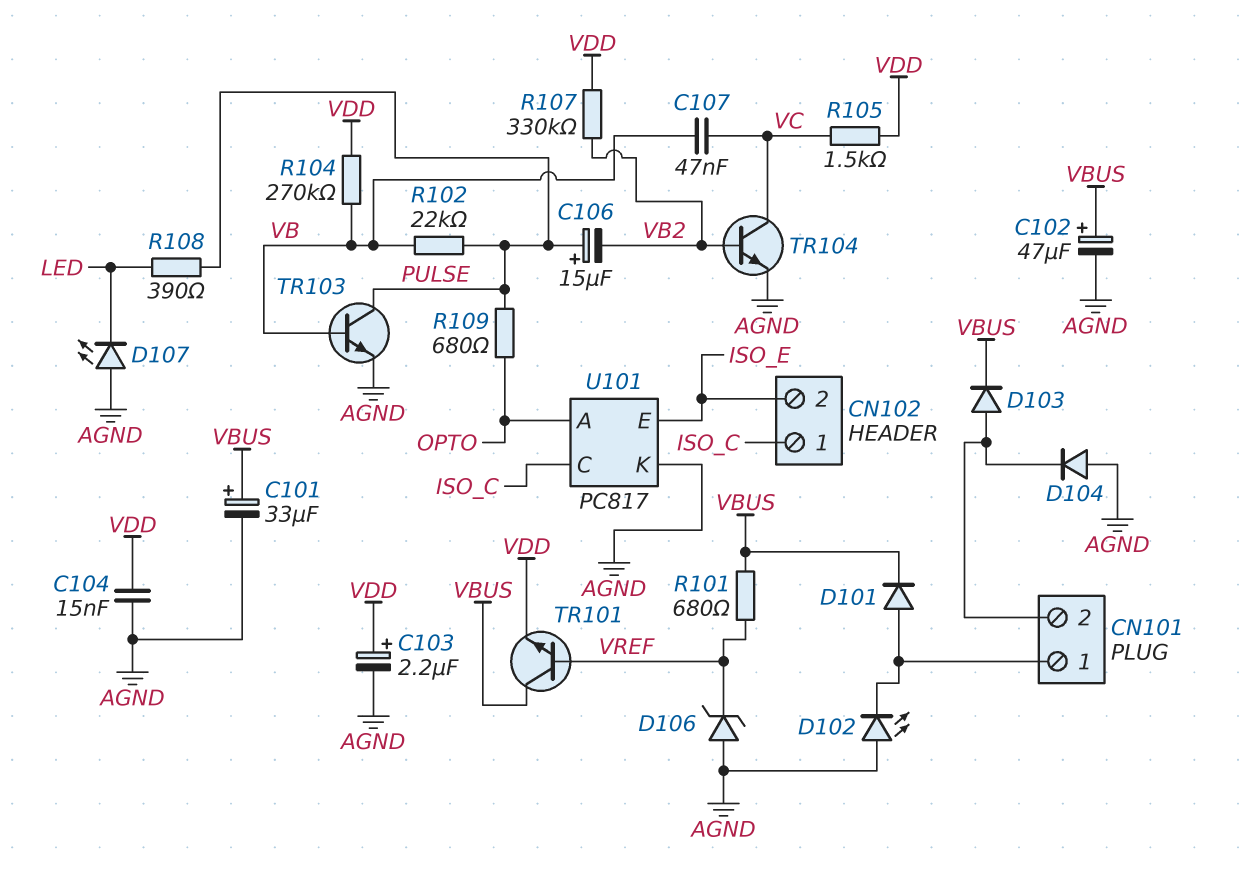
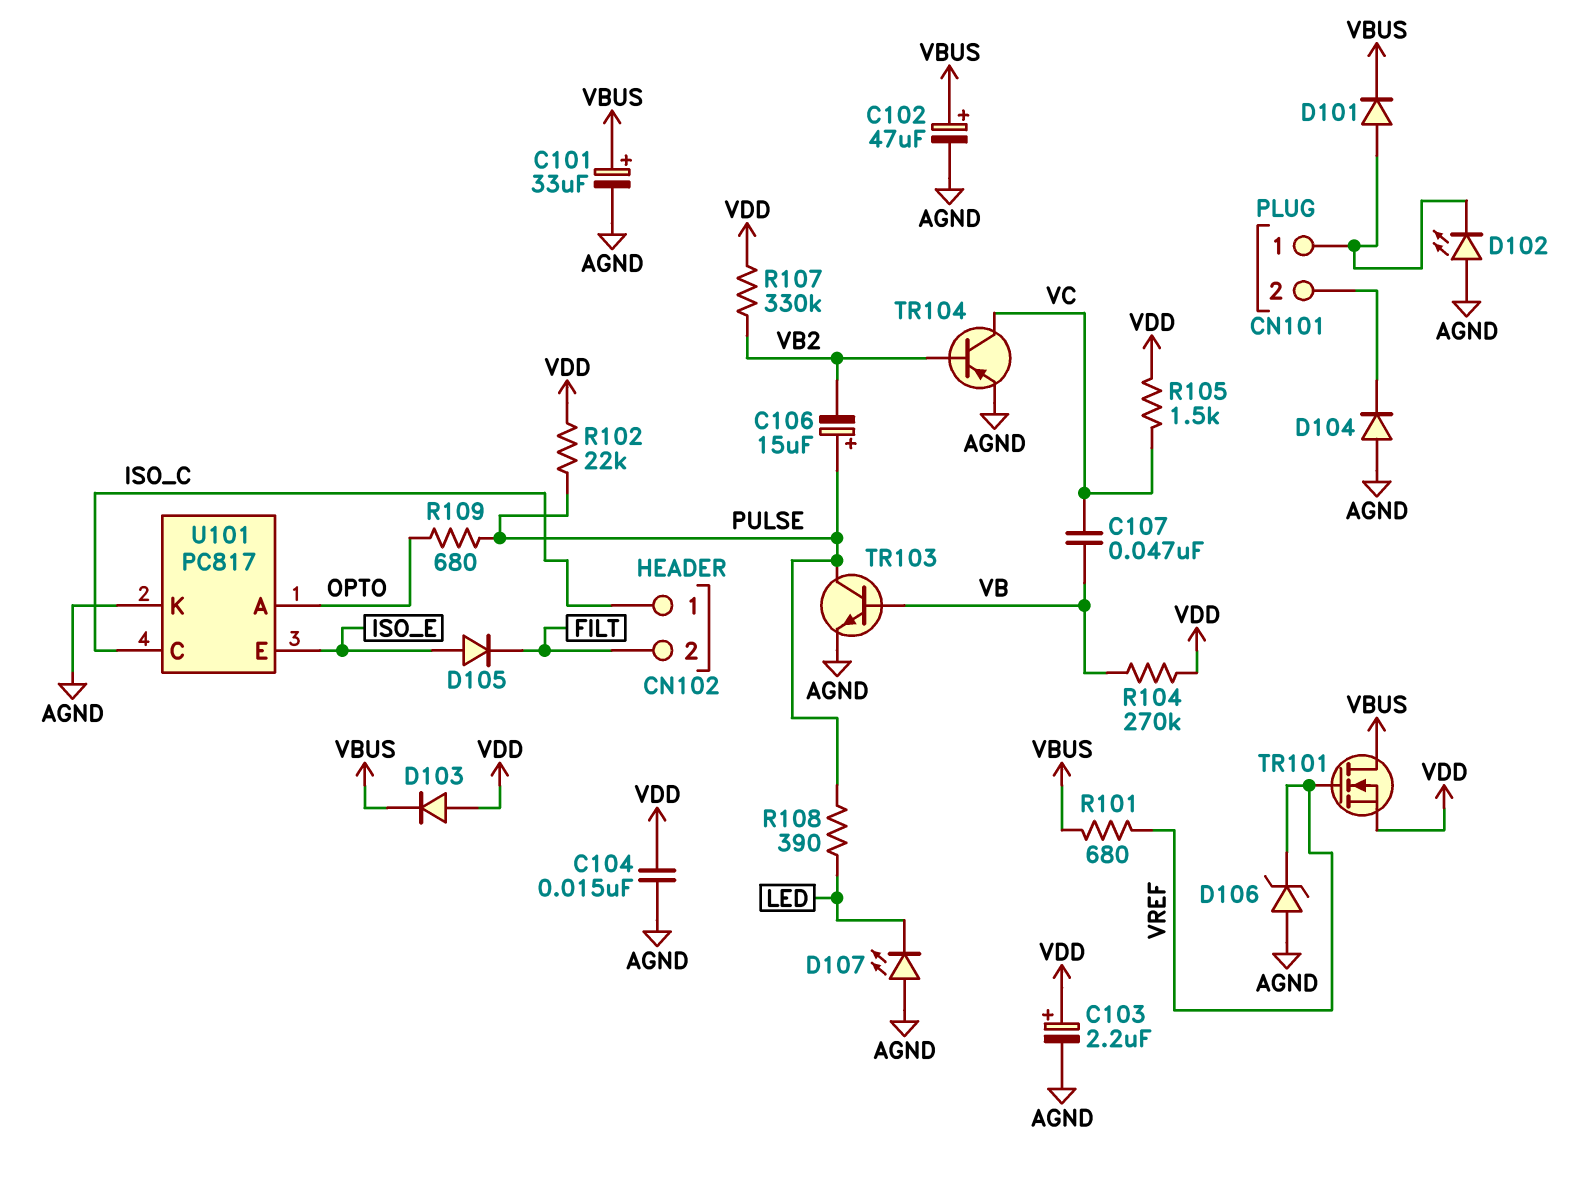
CN102 pin 2: ISO_E -> FILT
D103: diode (A CN101/2, K VBUS) -> diode (A VDD, K VBUS)
D105: none -> diode (A ISO_E, K FILT)
R102: 22k (PULSE, VB) -> 22k (PULSE, VDD)
TR101: NPN (B VREF, C VBUS, E VDD) -> NMOS (G VREF, D VBUS, S VDD)
TR104: NPN (B VB2, C VC, E AGND) -> PNP (B VB2, C VC, E AGND)

